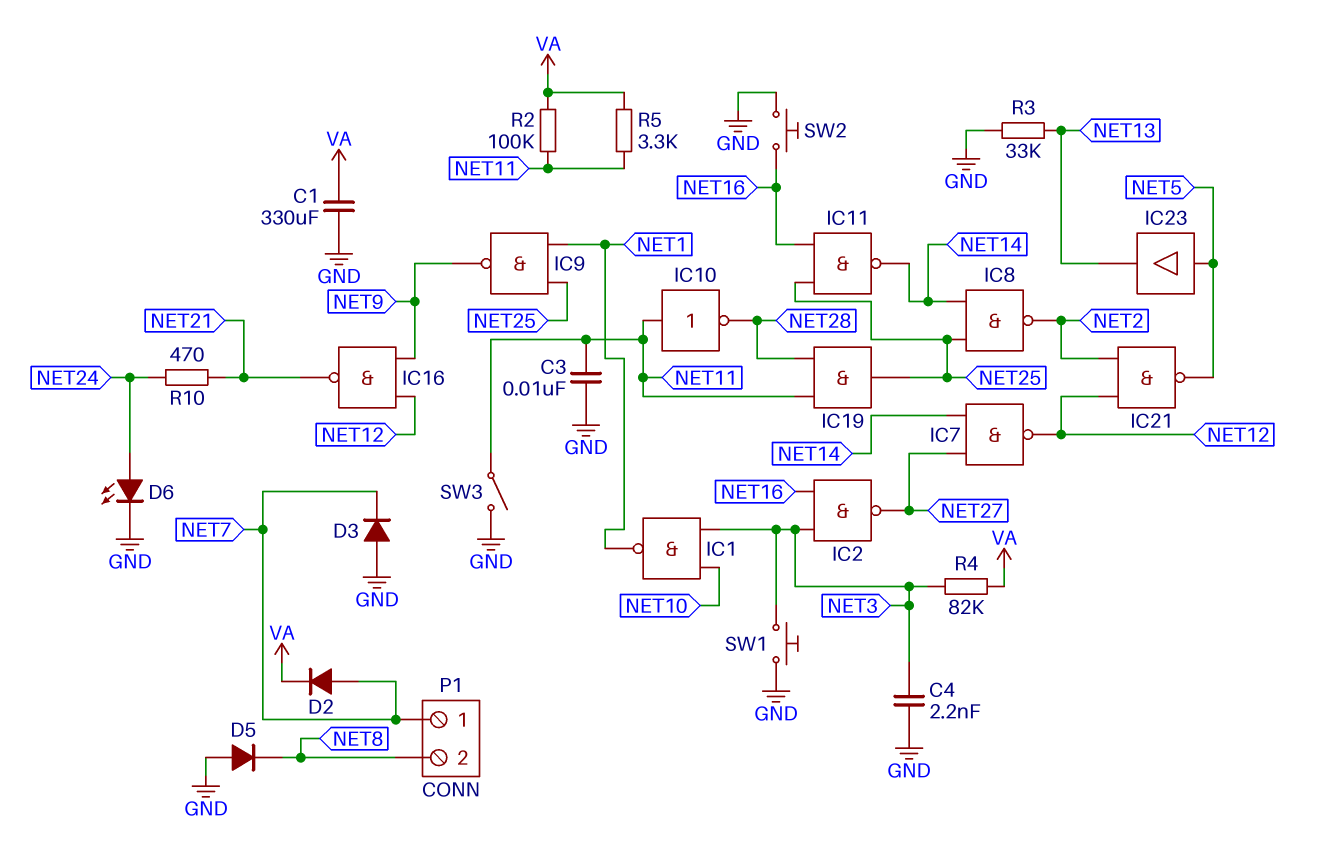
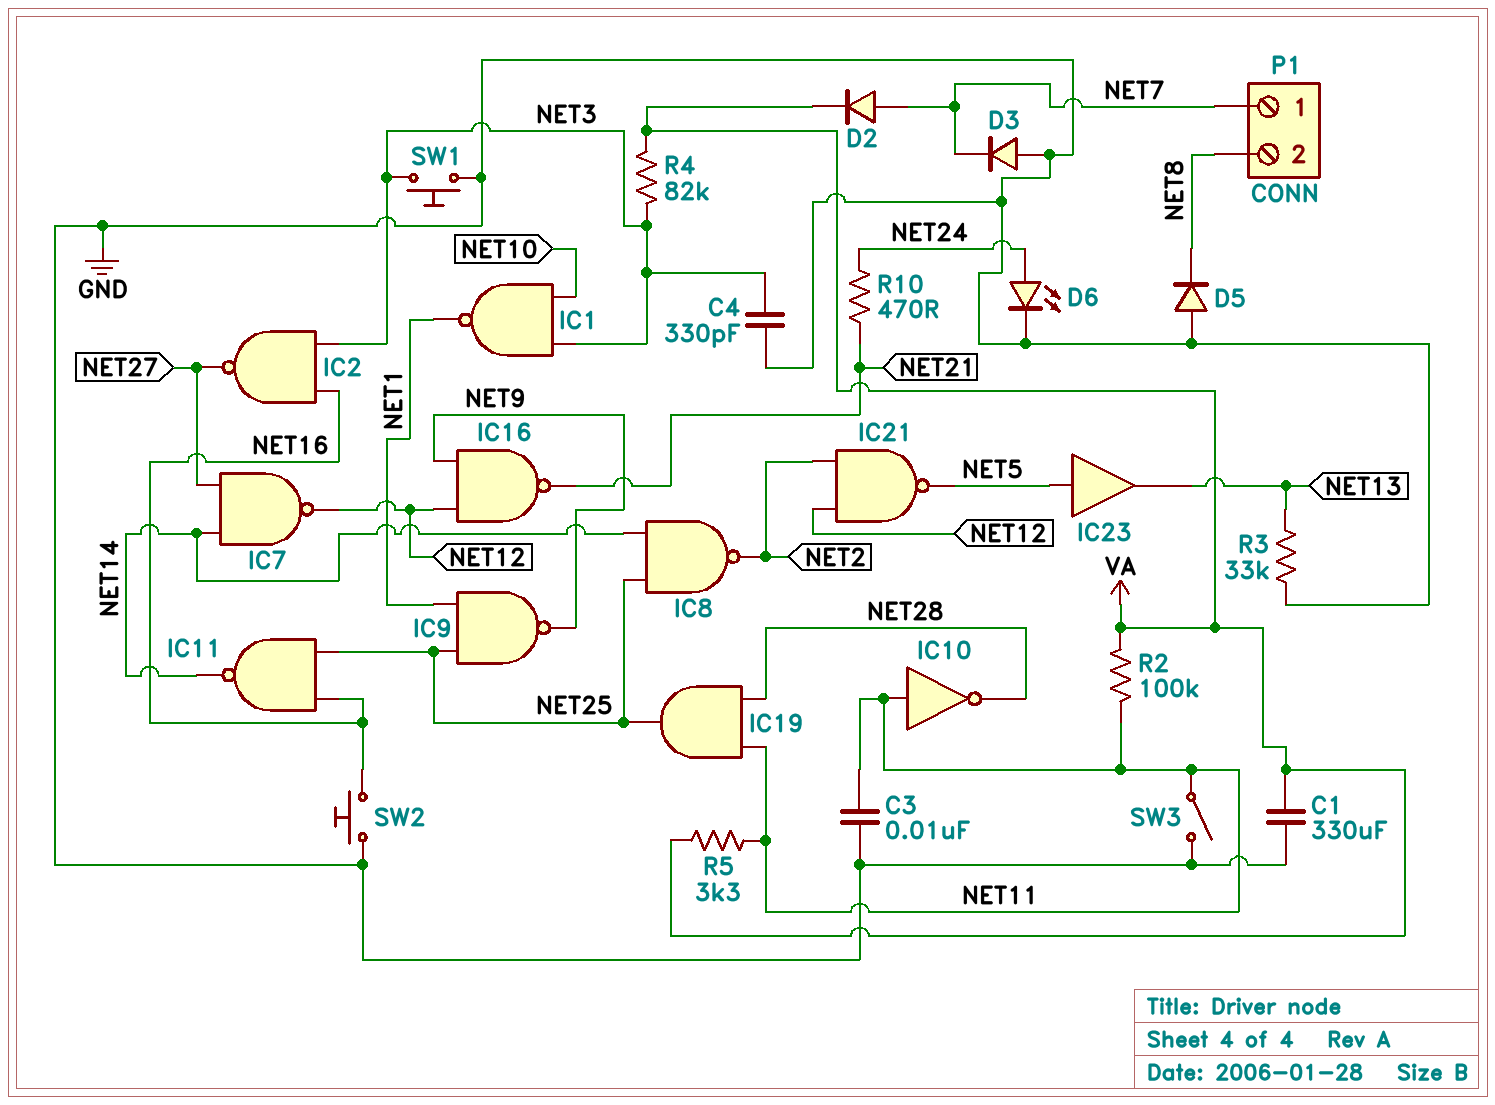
C4: 2.2nF (GND, NET3) -> 330pF (GND, NET3)

